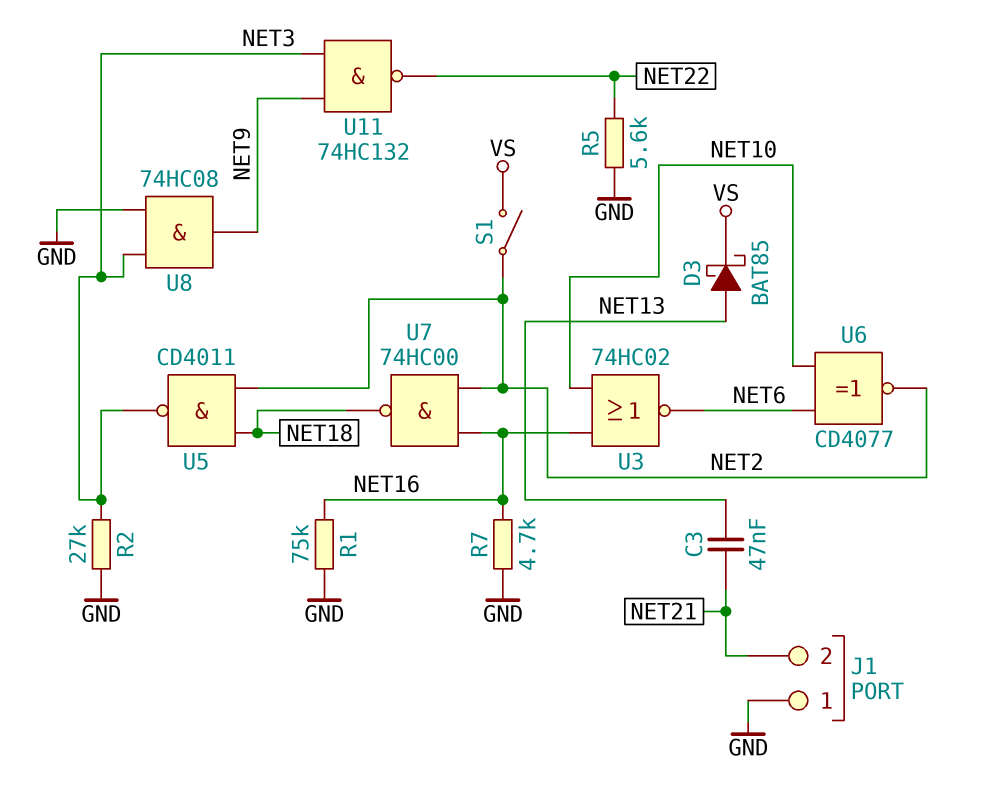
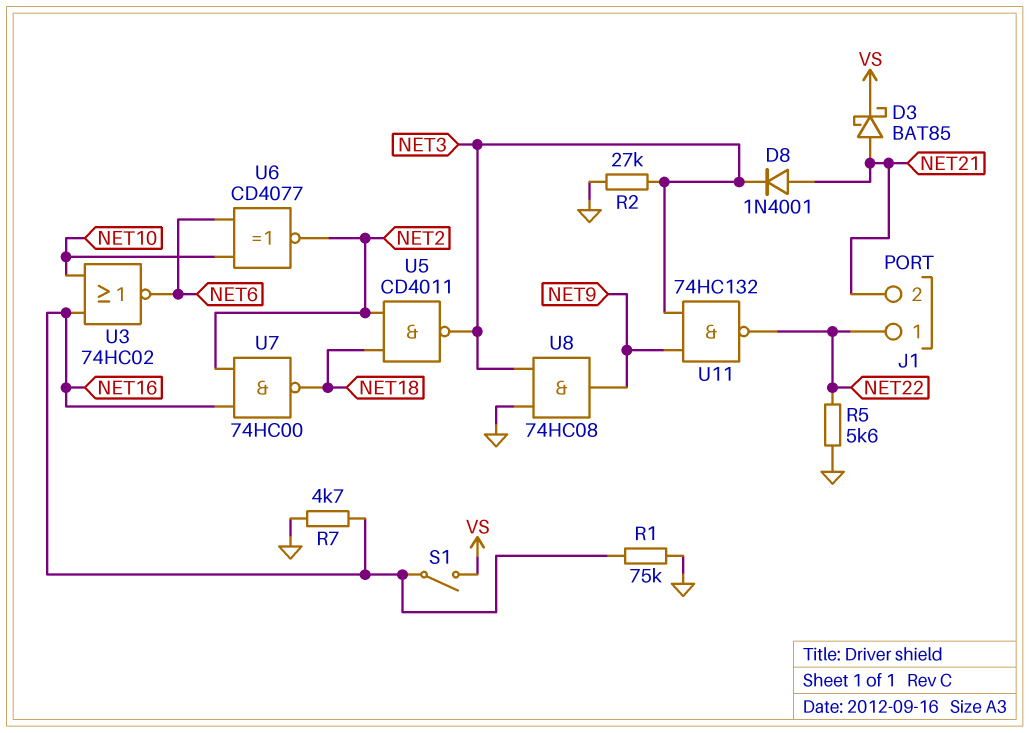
C3: 47nF (NET13, NET21) -> none
D3: schottky BAT85 (A NET13, K VS) -> schottky BAT85 (A NET21, K VS)
D8: none -> diode 1N4001 (A NET21, K NET3)
J1 pin 1: GND -> NET22
S1: switch (NET2, VS) -> switch (NET16, VS)

